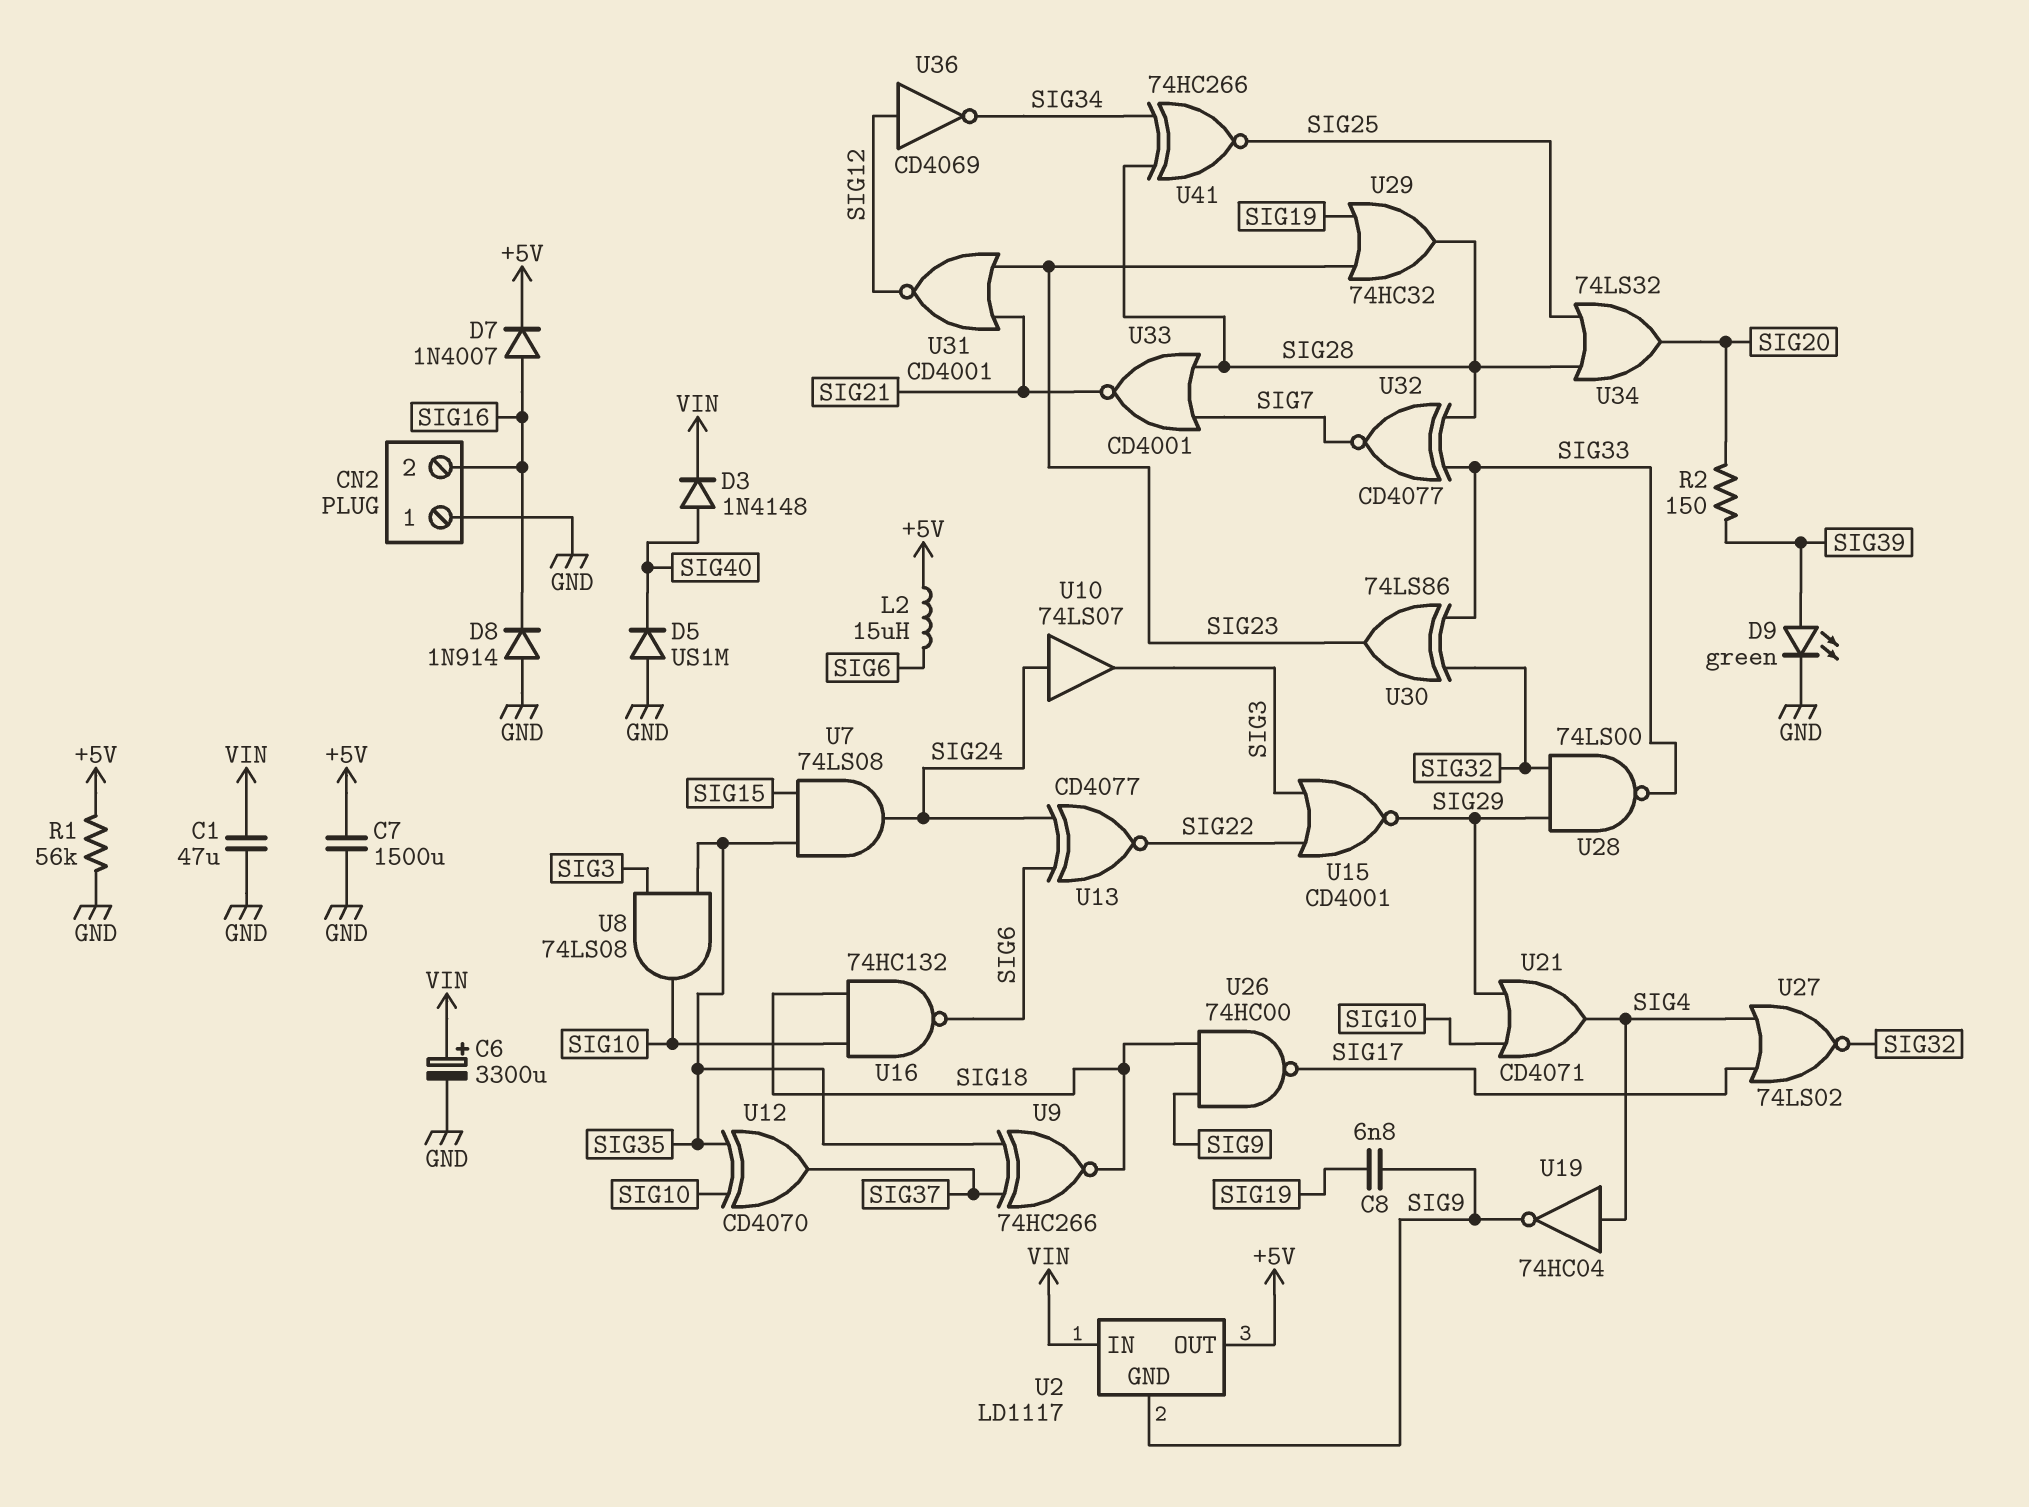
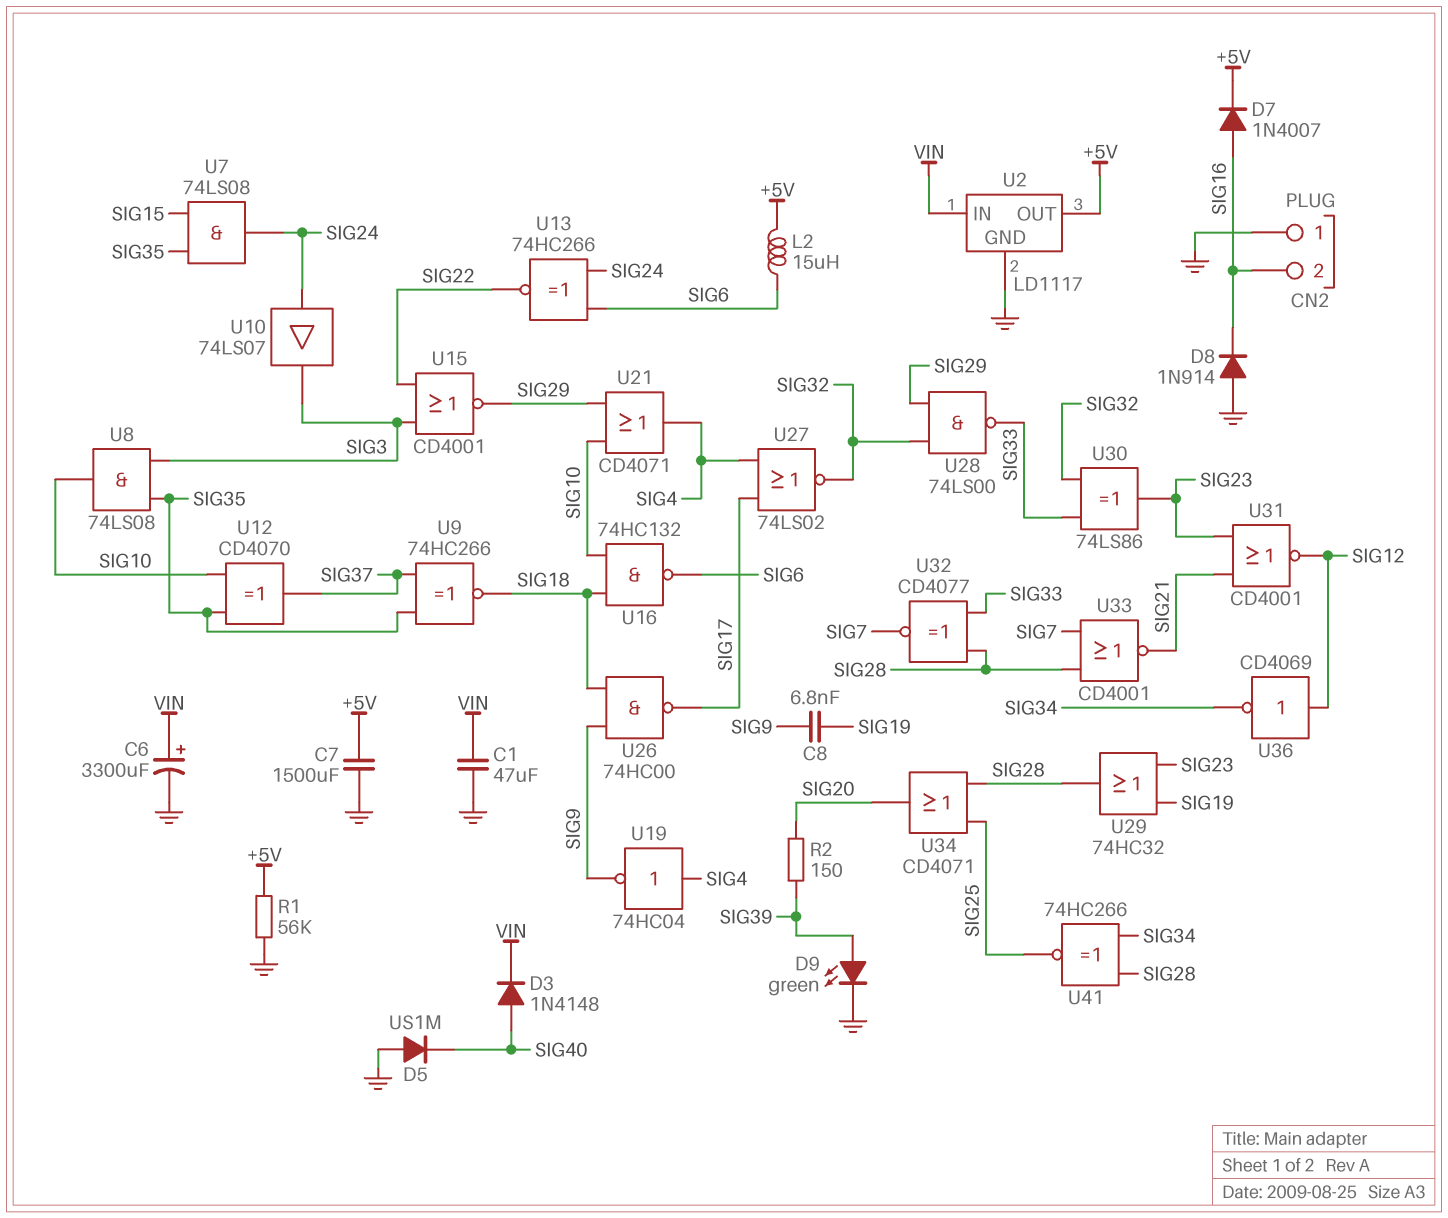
U2 pin GND: SIG9 -> GND
U13: XNOR CD4077 (in SIG6, in SIG24, out SIG22) -> XNOR 74HC266 (in SIG6, in SIG24, out SIG22)
U34: OR 74LS32 (in SIG25, in SIG28, out SIG20) -> OR CD4071 (in SIG25, in SIG28, out SIG20)

